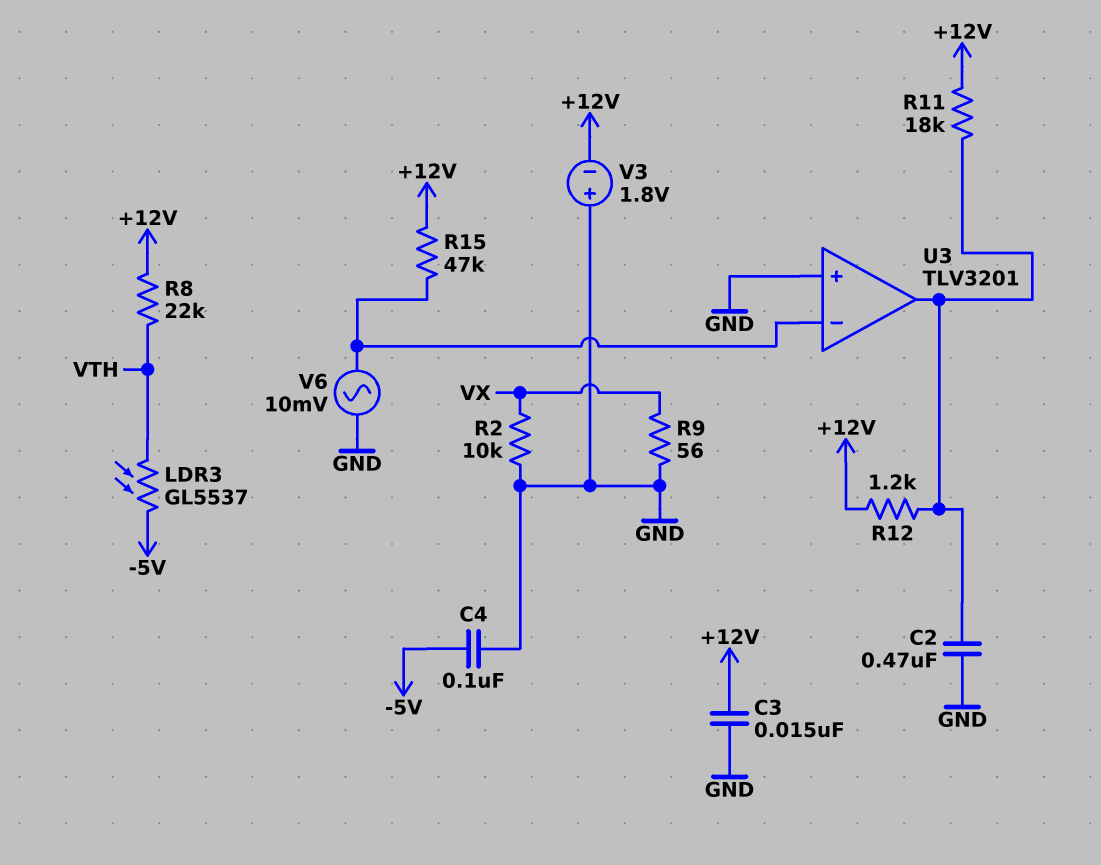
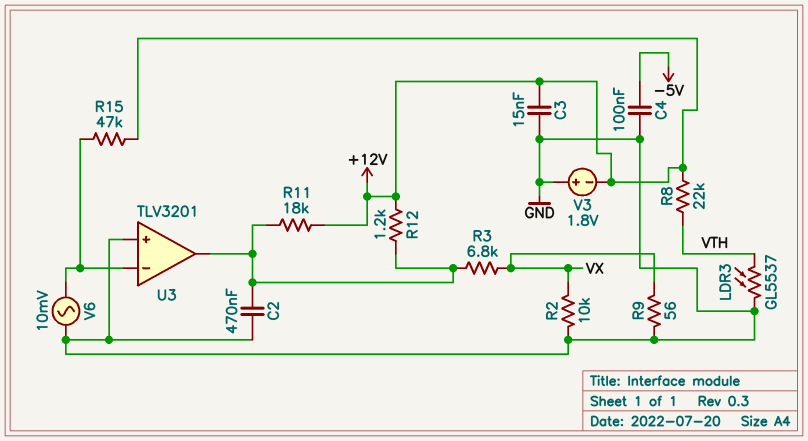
LDR3: GL5537 (-5V, VTH) -> GL5537 (GND, VTH)
R3: none -> 6.8k (U3/out, VX)

